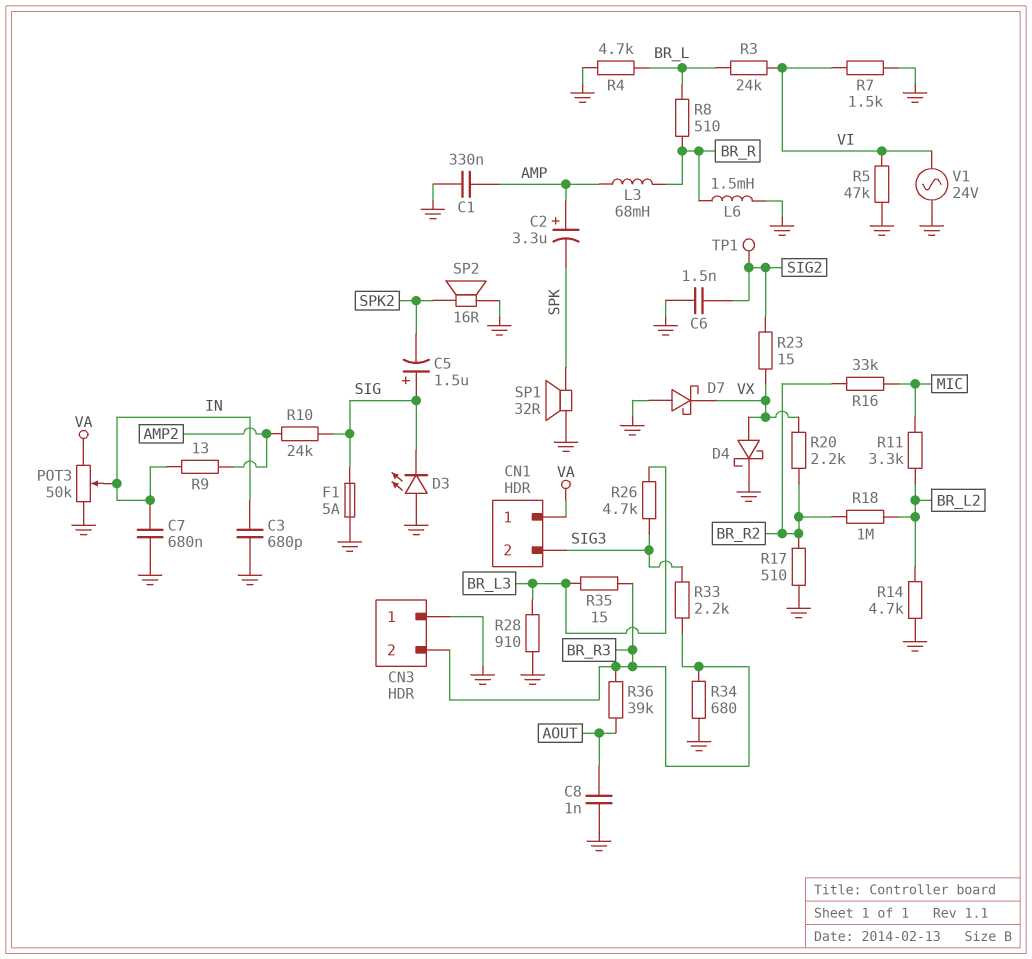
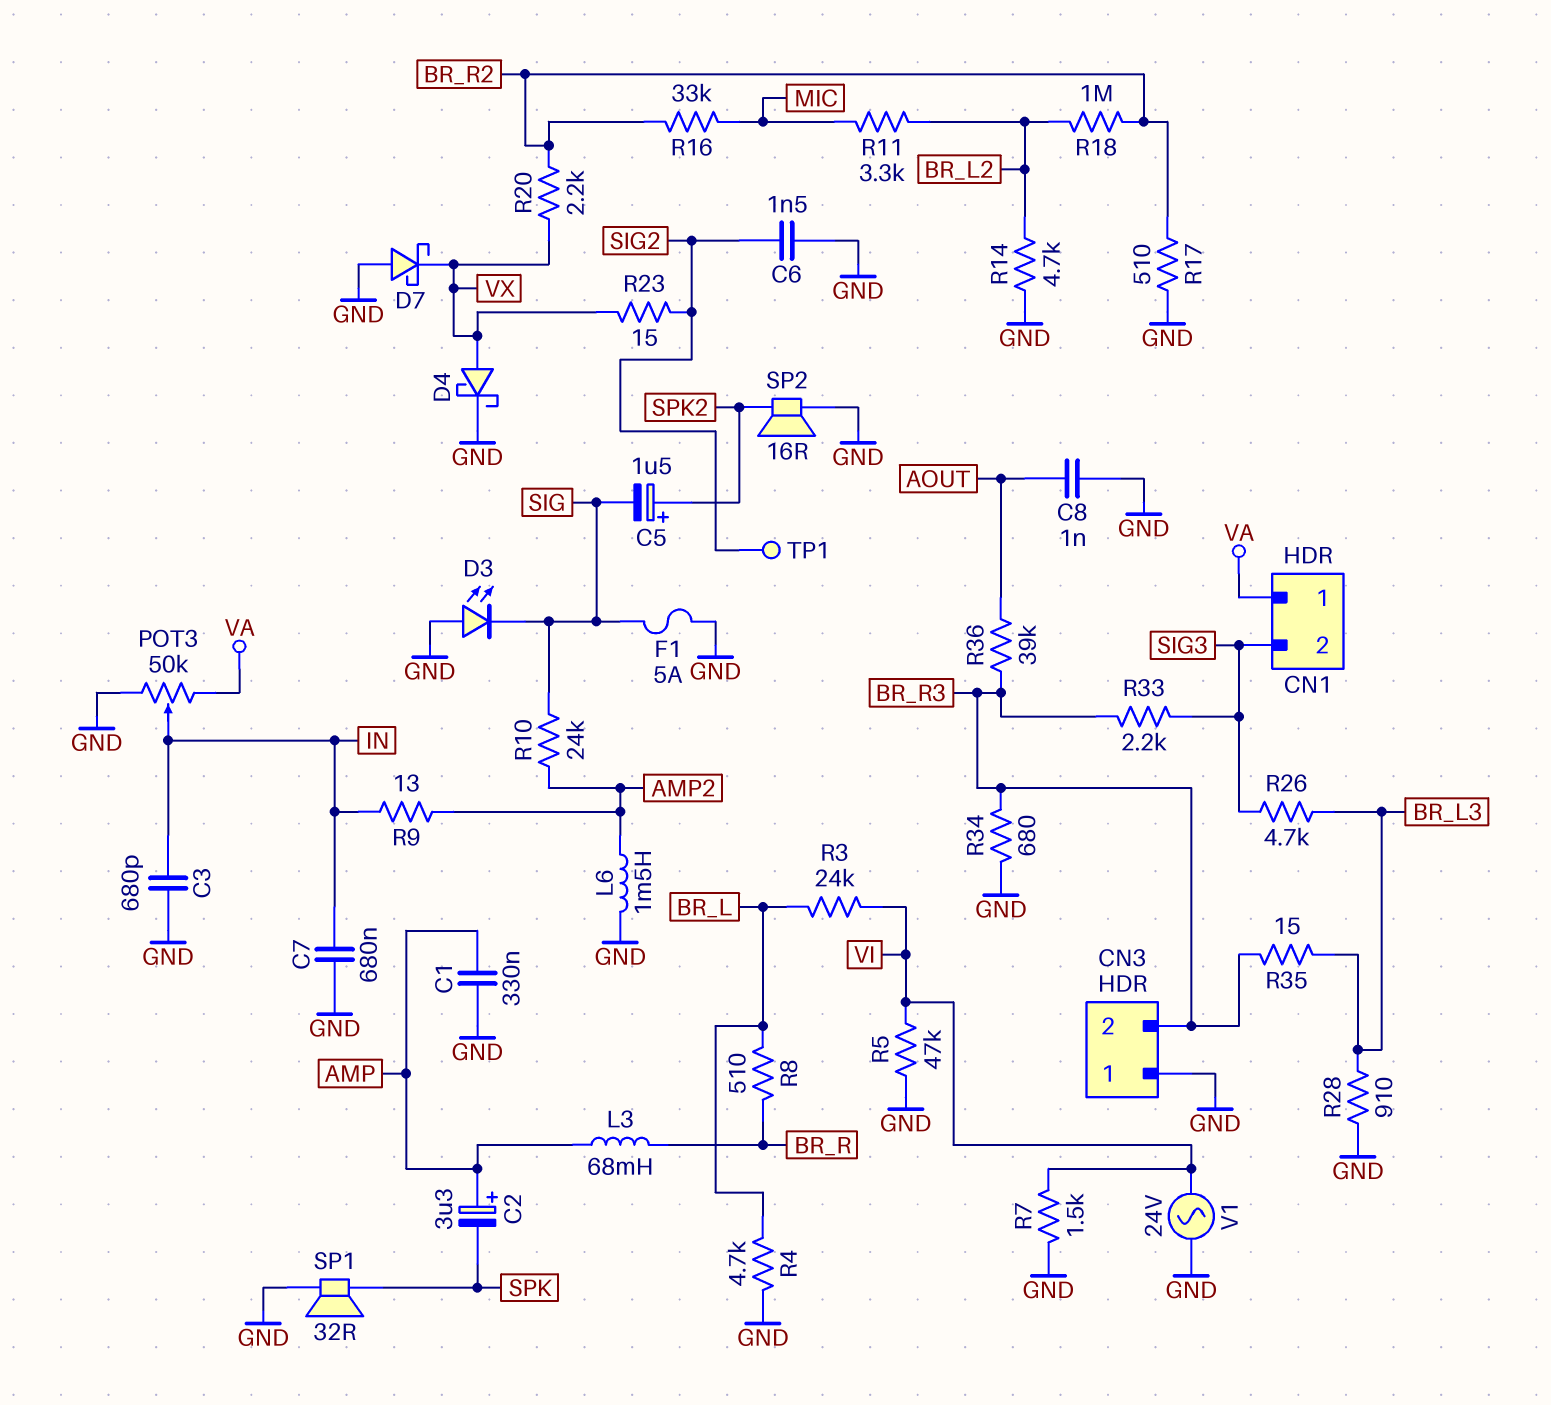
C5: 1.5uF (plus SIG, minus SPK2) -> 1.5uF (plus SPK2, minus SIG)
L6: 1.5mH (BR_R, GND) -> 1.5mH (AMP2, GND)

